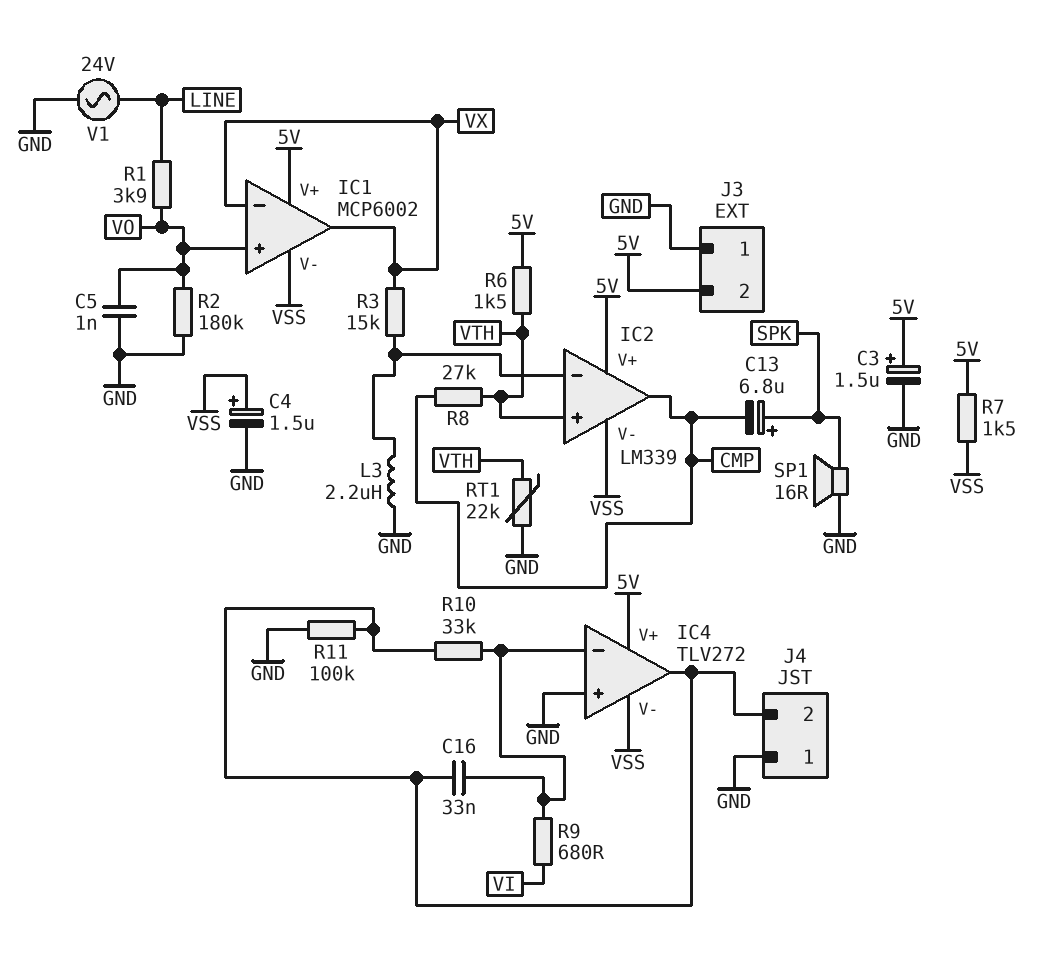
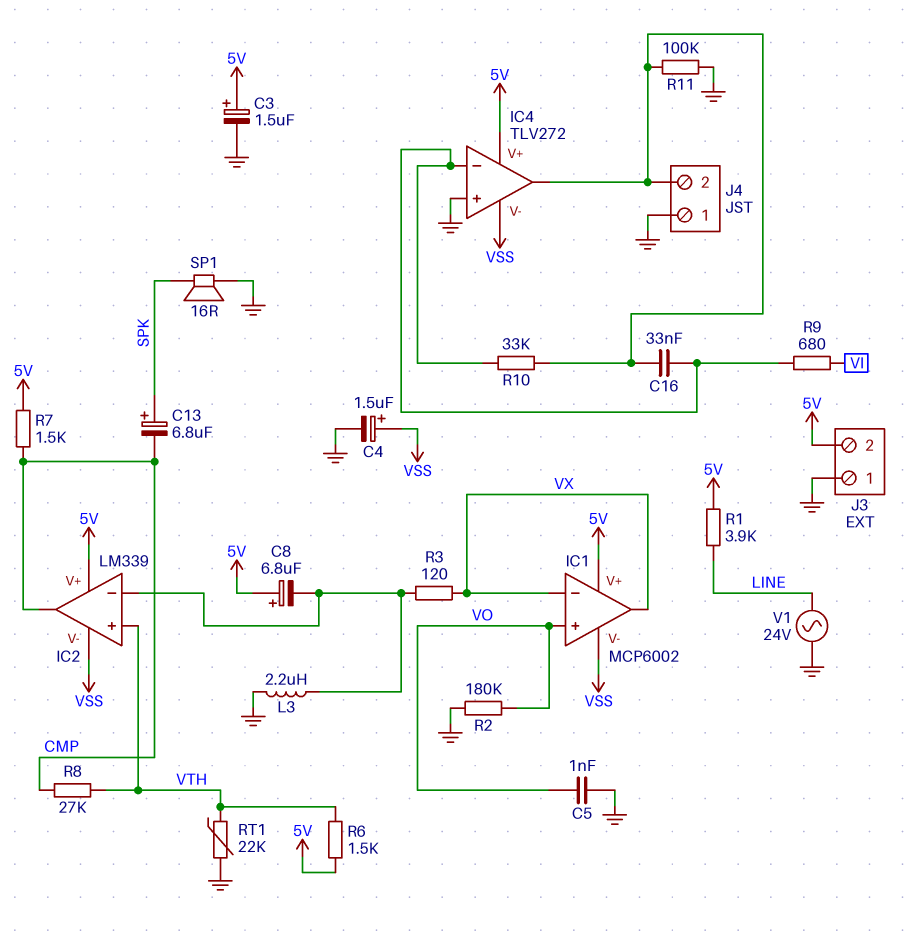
C8: none -> 6.8uF (plus 5V, minus IC2/in-)
R1: 3.9k (LINE, VO) -> 3.9k (5V, LINE)
R3: 15k (IC2/in-, VX) -> 120 (IC2/in-, VX)
R7: 1.5k (5V, VSS) -> 1.5k (5V, CMP)

